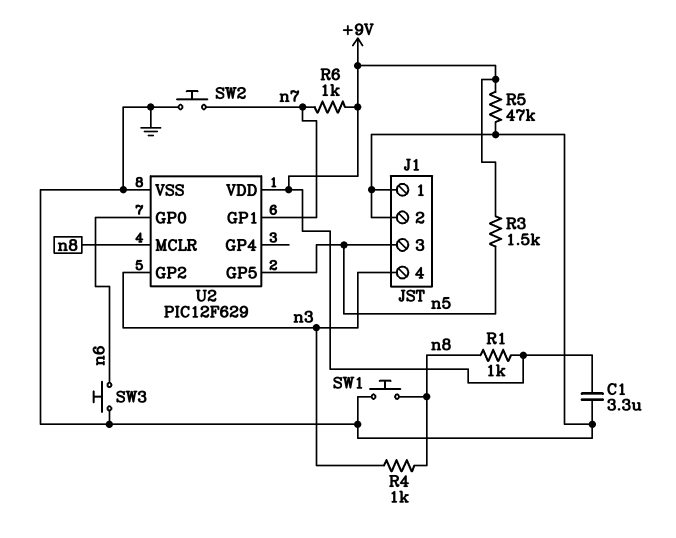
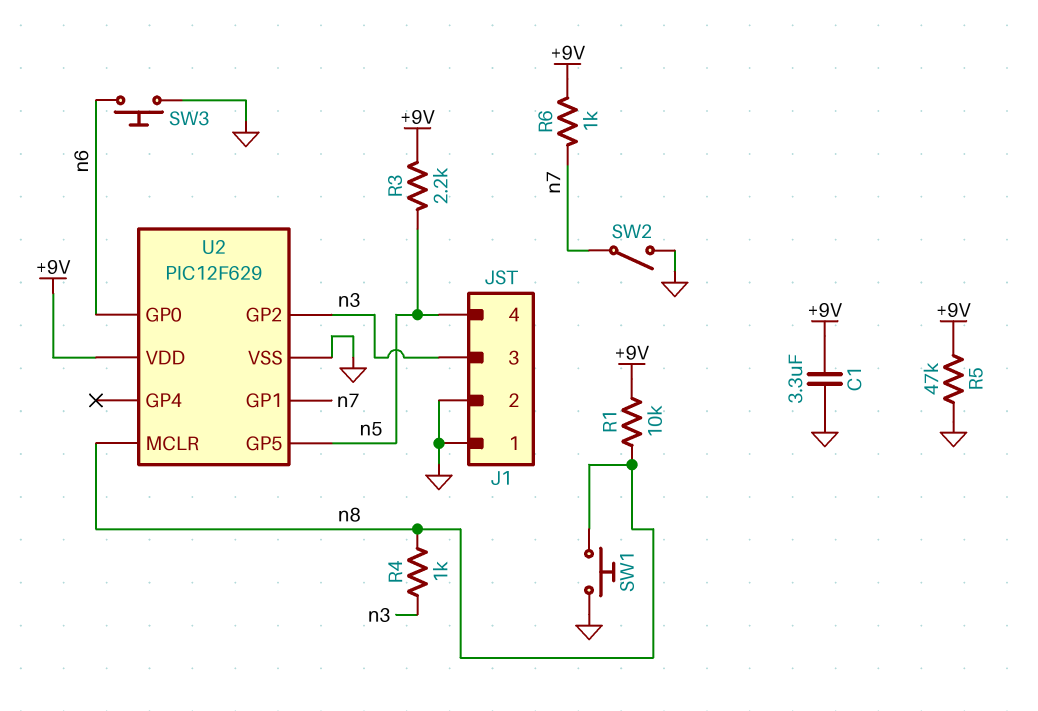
J1 pin 3: n5 -> n3
J1 pin 4: n3 -> n5
R1: 1k (+9V, n8) -> 10k (+9V, n8)
R3: 1.5k (+9V, n5) -> 2.2k (+9V, n5)
SW2: button (GND, n7) -> switch (GND, n7)

